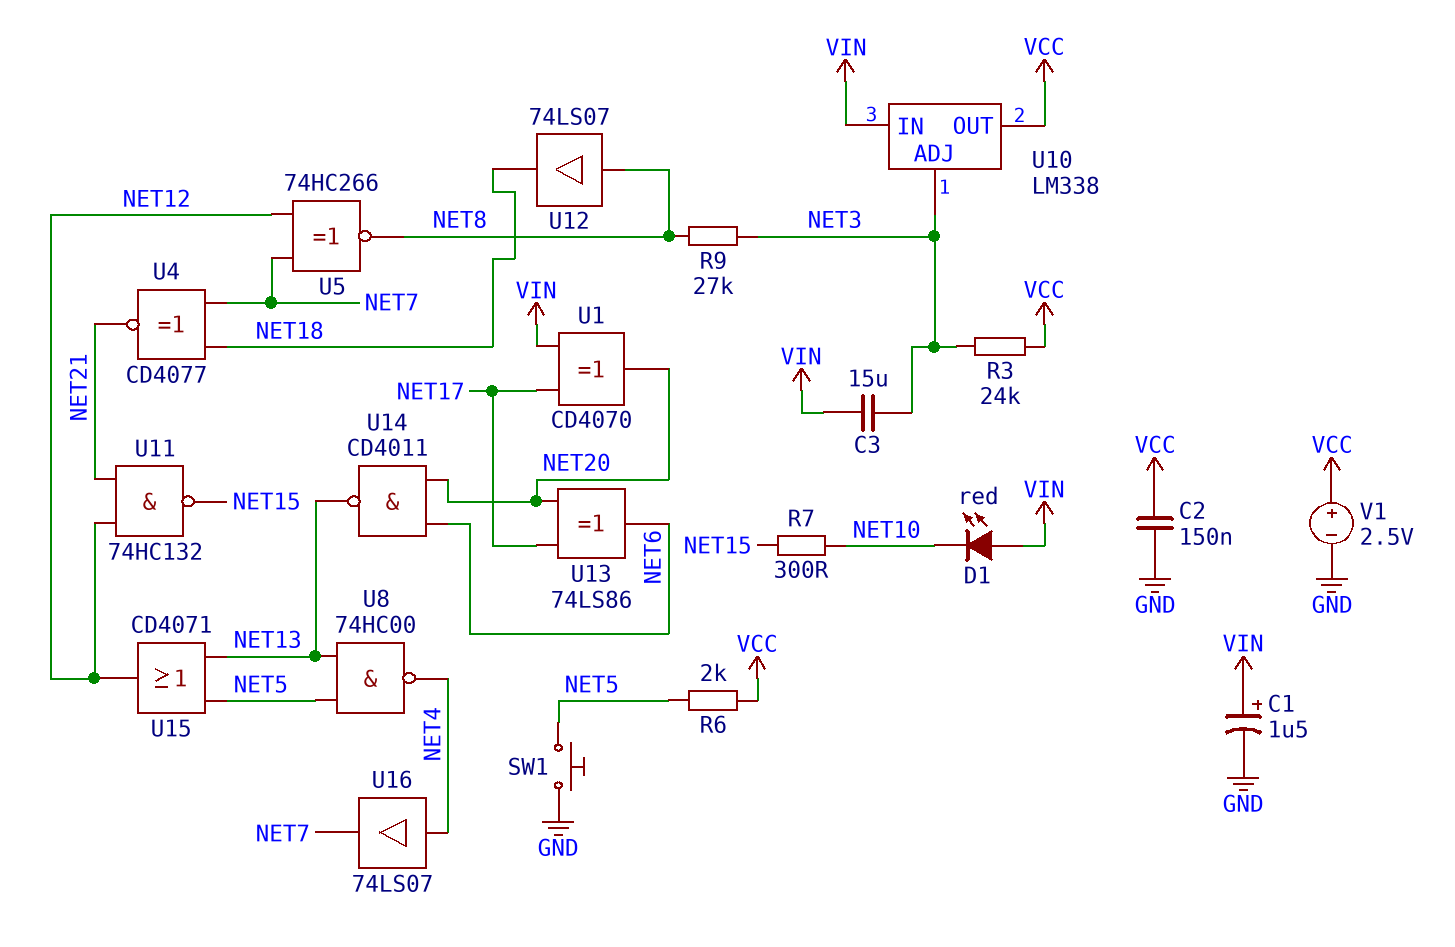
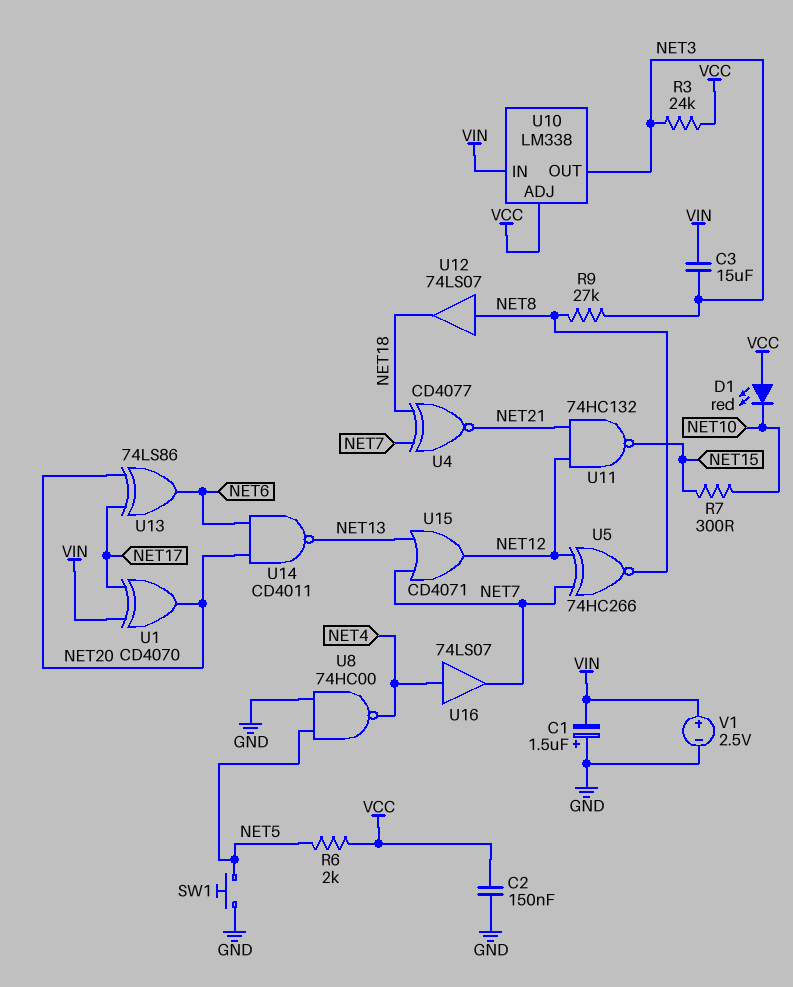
C1: 1.5uF (plus VIN, minus GND) -> 1.5uF (plus GND, minus VIN)
D1: LED red (A VIN, K NET10) -> LED red (A VCC, K NET10)
U8: NAND 74HC00 (in NET5, in NET13, out NET4) -> NAND 74HC00 (in GND, in NET5, out NET4)
U10 pin ADJ: NET3 -> VCC
U10 pin OUT: VCC -> NET3
U15: OR CD4071 (in NET5, in NET13, out NET12) -> OR CD4071 (in NET7, in NET13, out NET12)
V1: 2.5V (plus VCC, minus GND) -> 2.5V (plus VIN, minus GND)

